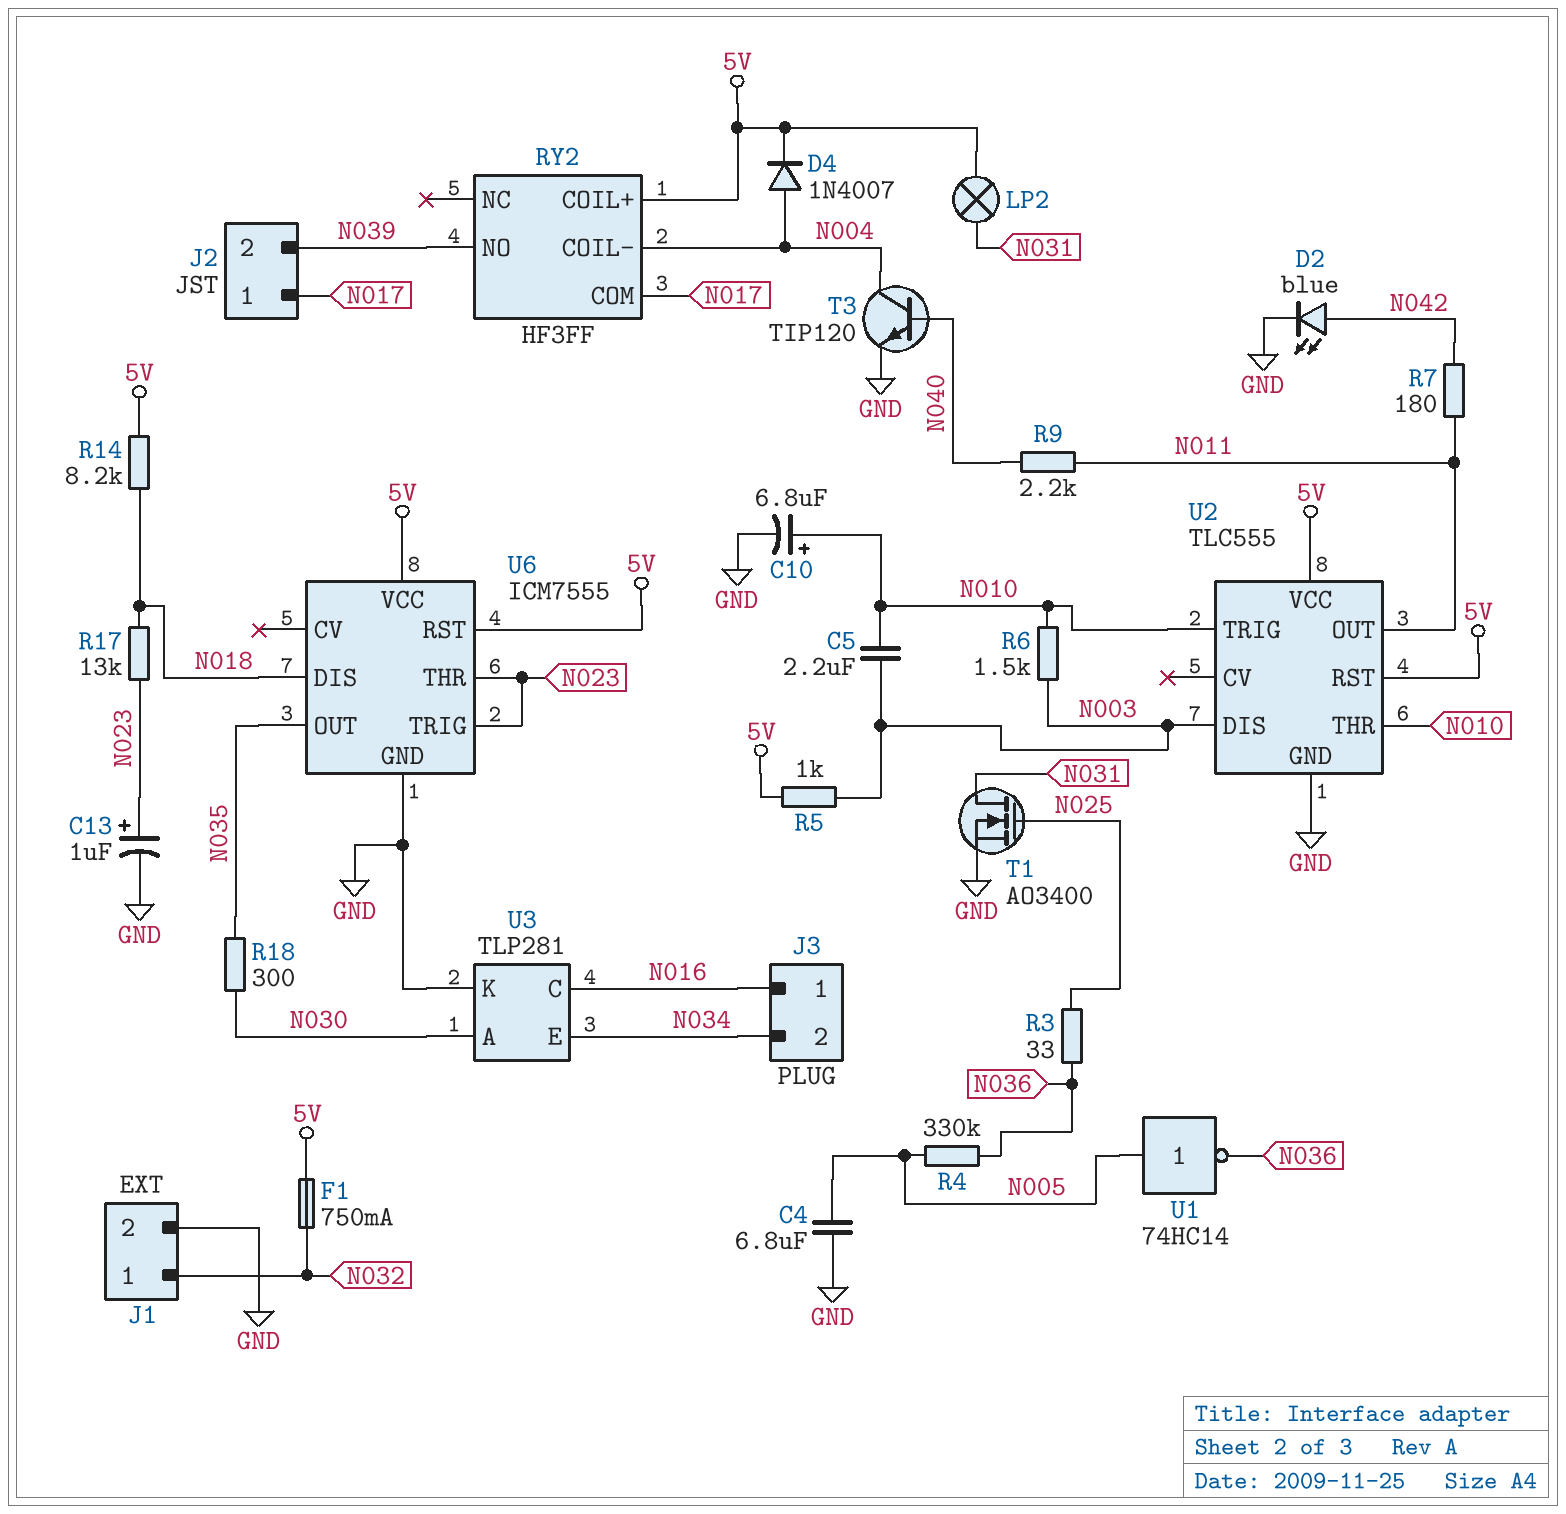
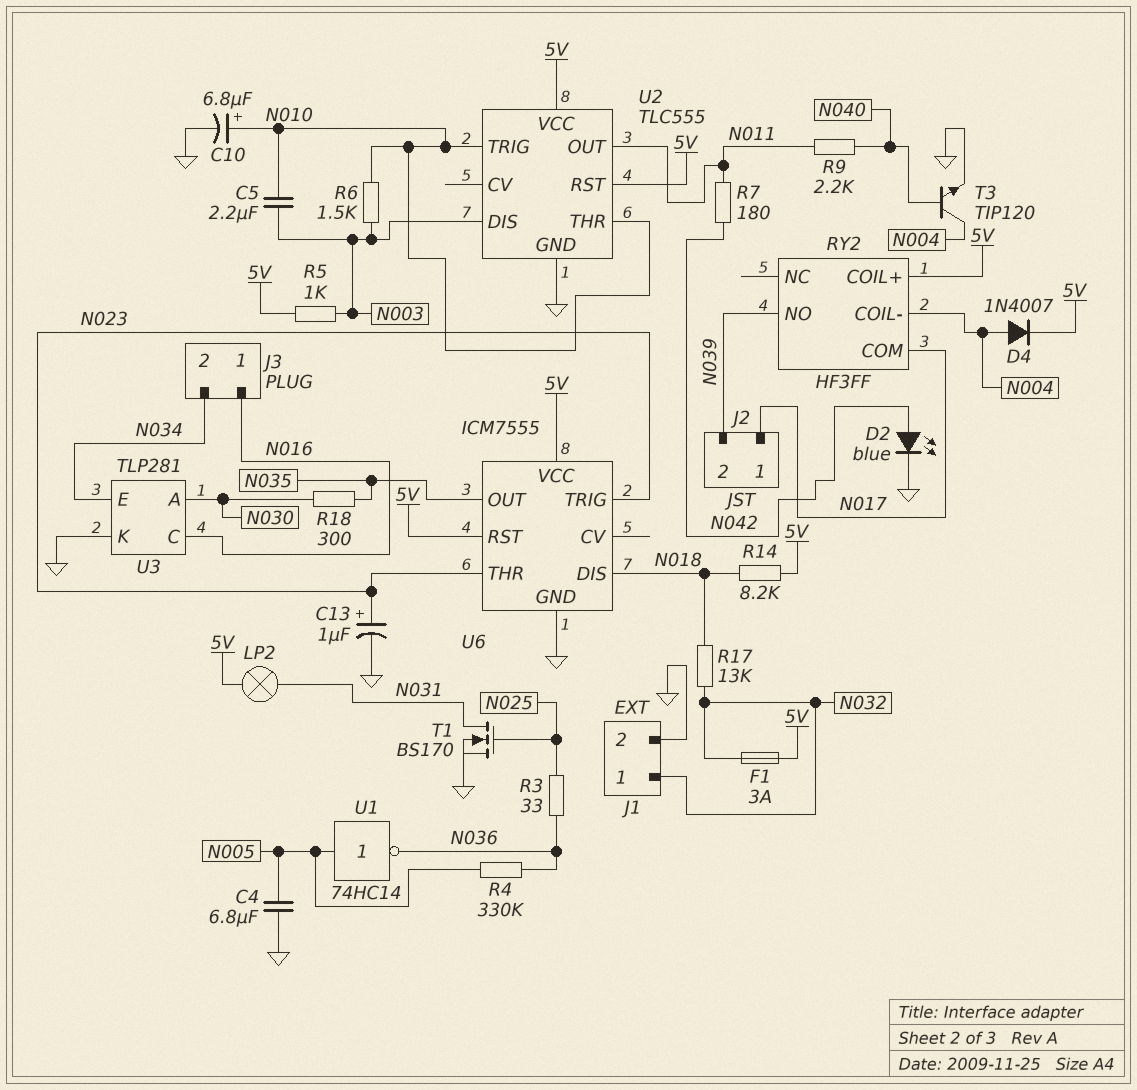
F1: 750mA (5V, N032) -> 3A (5V, N032)
R17: 13k (N018, N023) -> 13k (N018, N032)
T1: NMOS AO3400 (G N025, D N031, S GND) -> NMOS BS170 (G N025, D N031, S GND)

